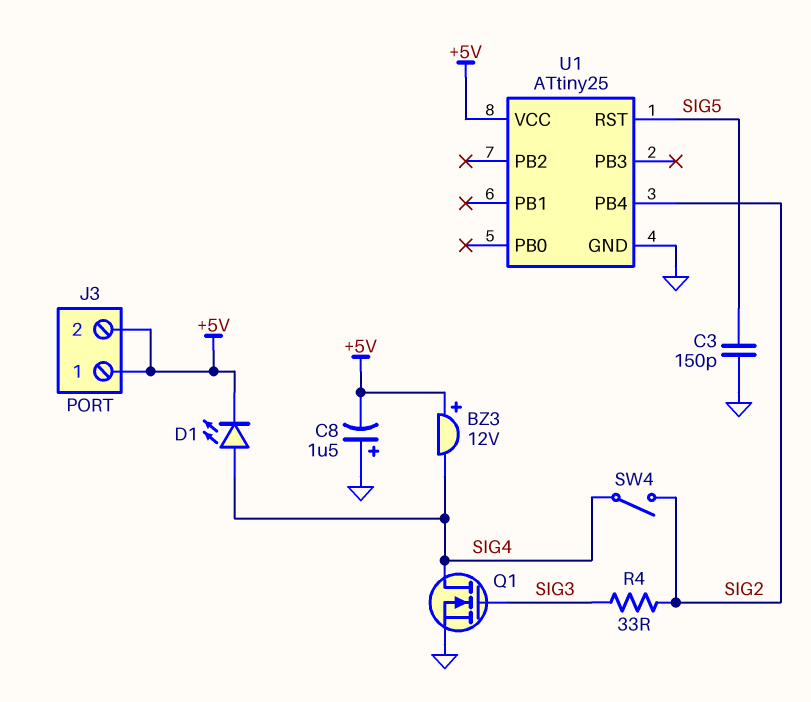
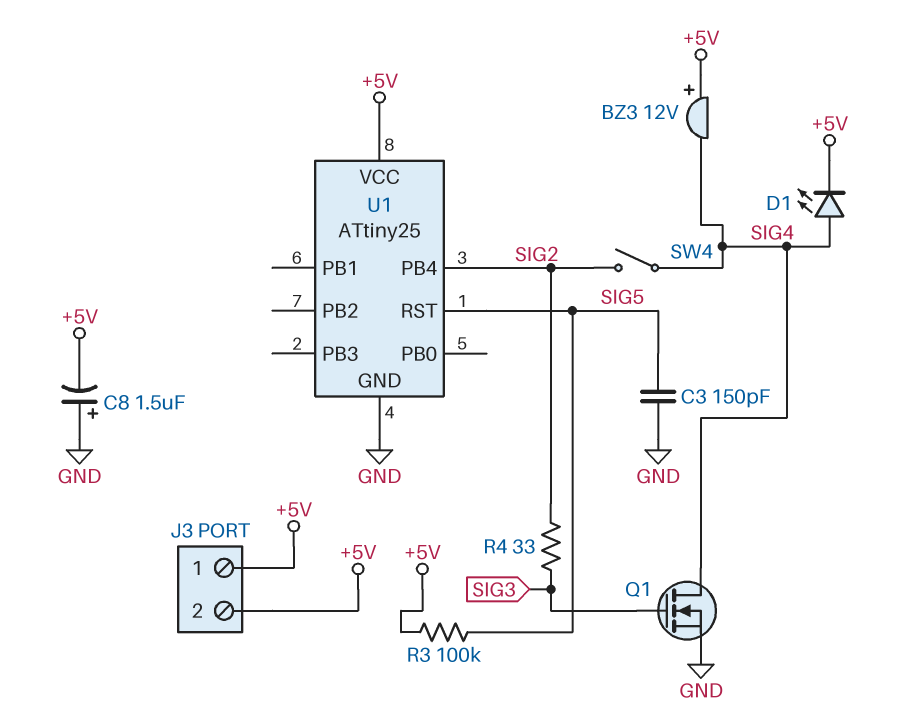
R3: none -> 100k (+5V, SIG5)

